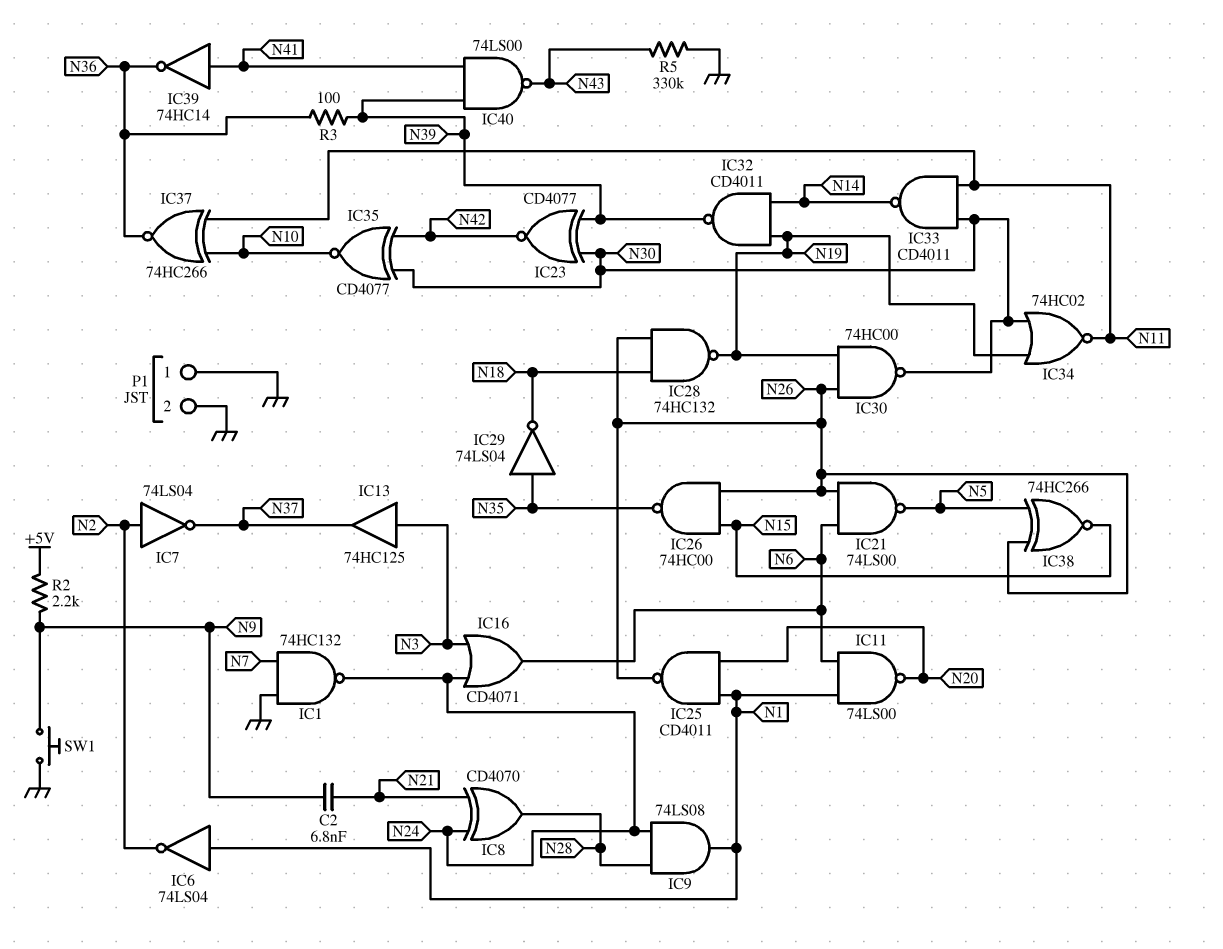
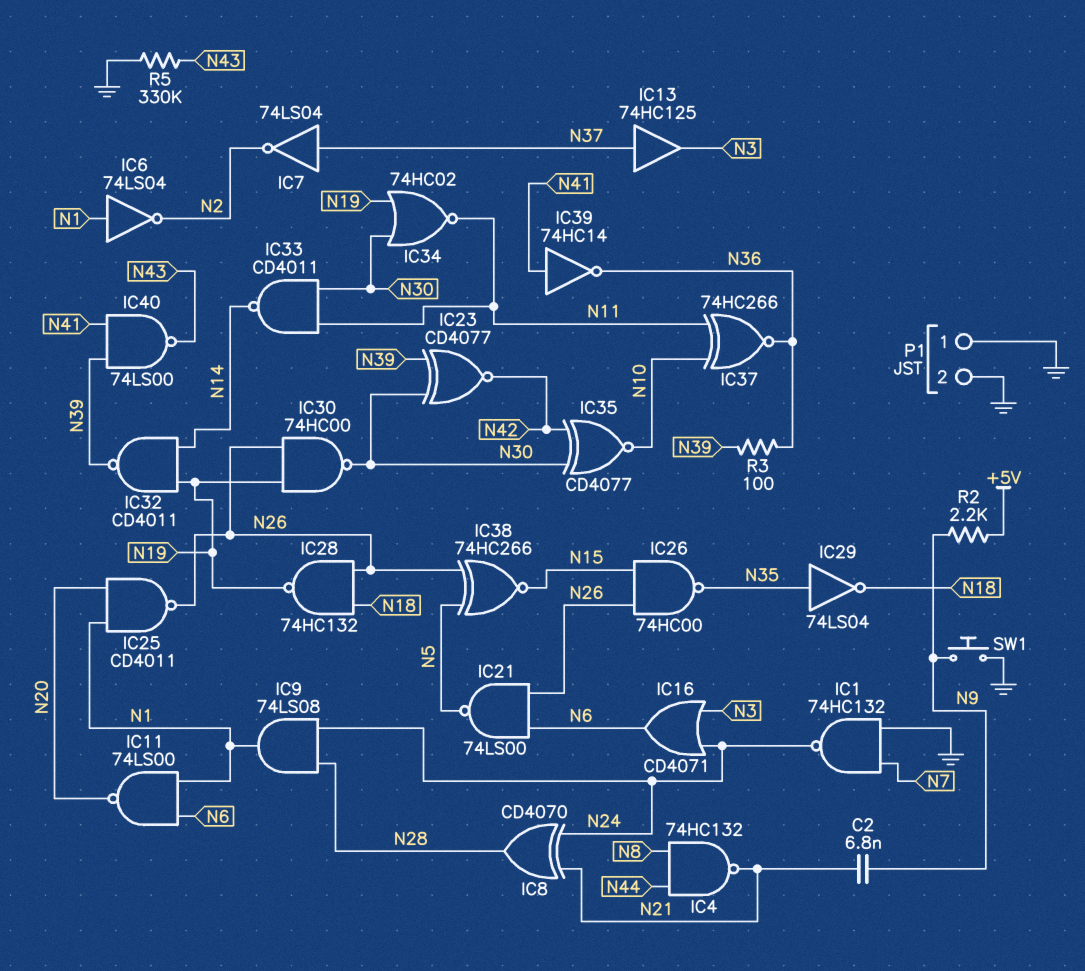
IC4: none -> NAND 74HC132 (in N8, in N44, out N21)
IC7: NOT 74LS04 (in N2, out N37) -> NOT 74LS04 (in N37, out N2)
IC13: buffer 74HC125 (in N3, out N37) -> buffer 74HC125 (in N37, out N3)

